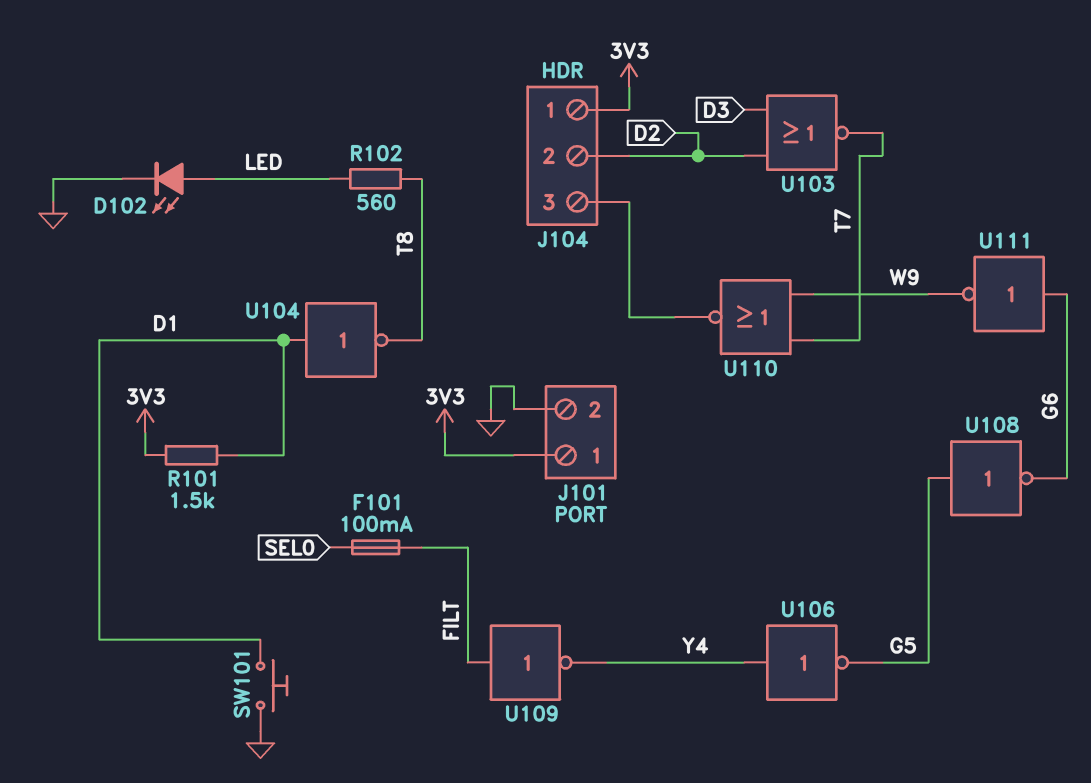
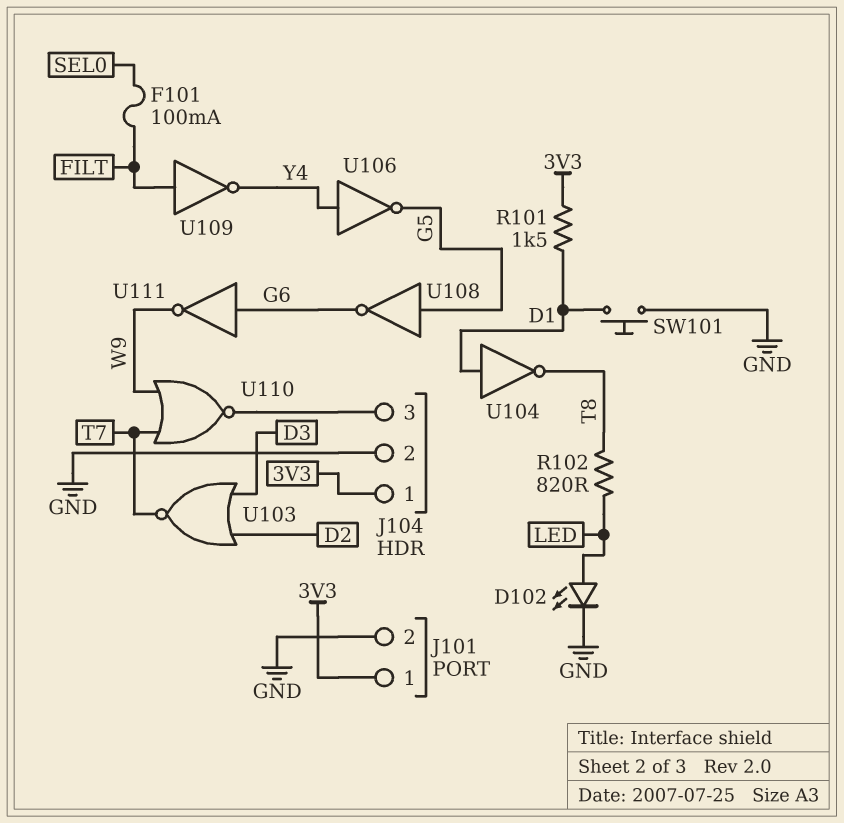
J104 pin 2: D2 -> GND
R102: 560 (LED, T8) -> 820 (LED, T8)

